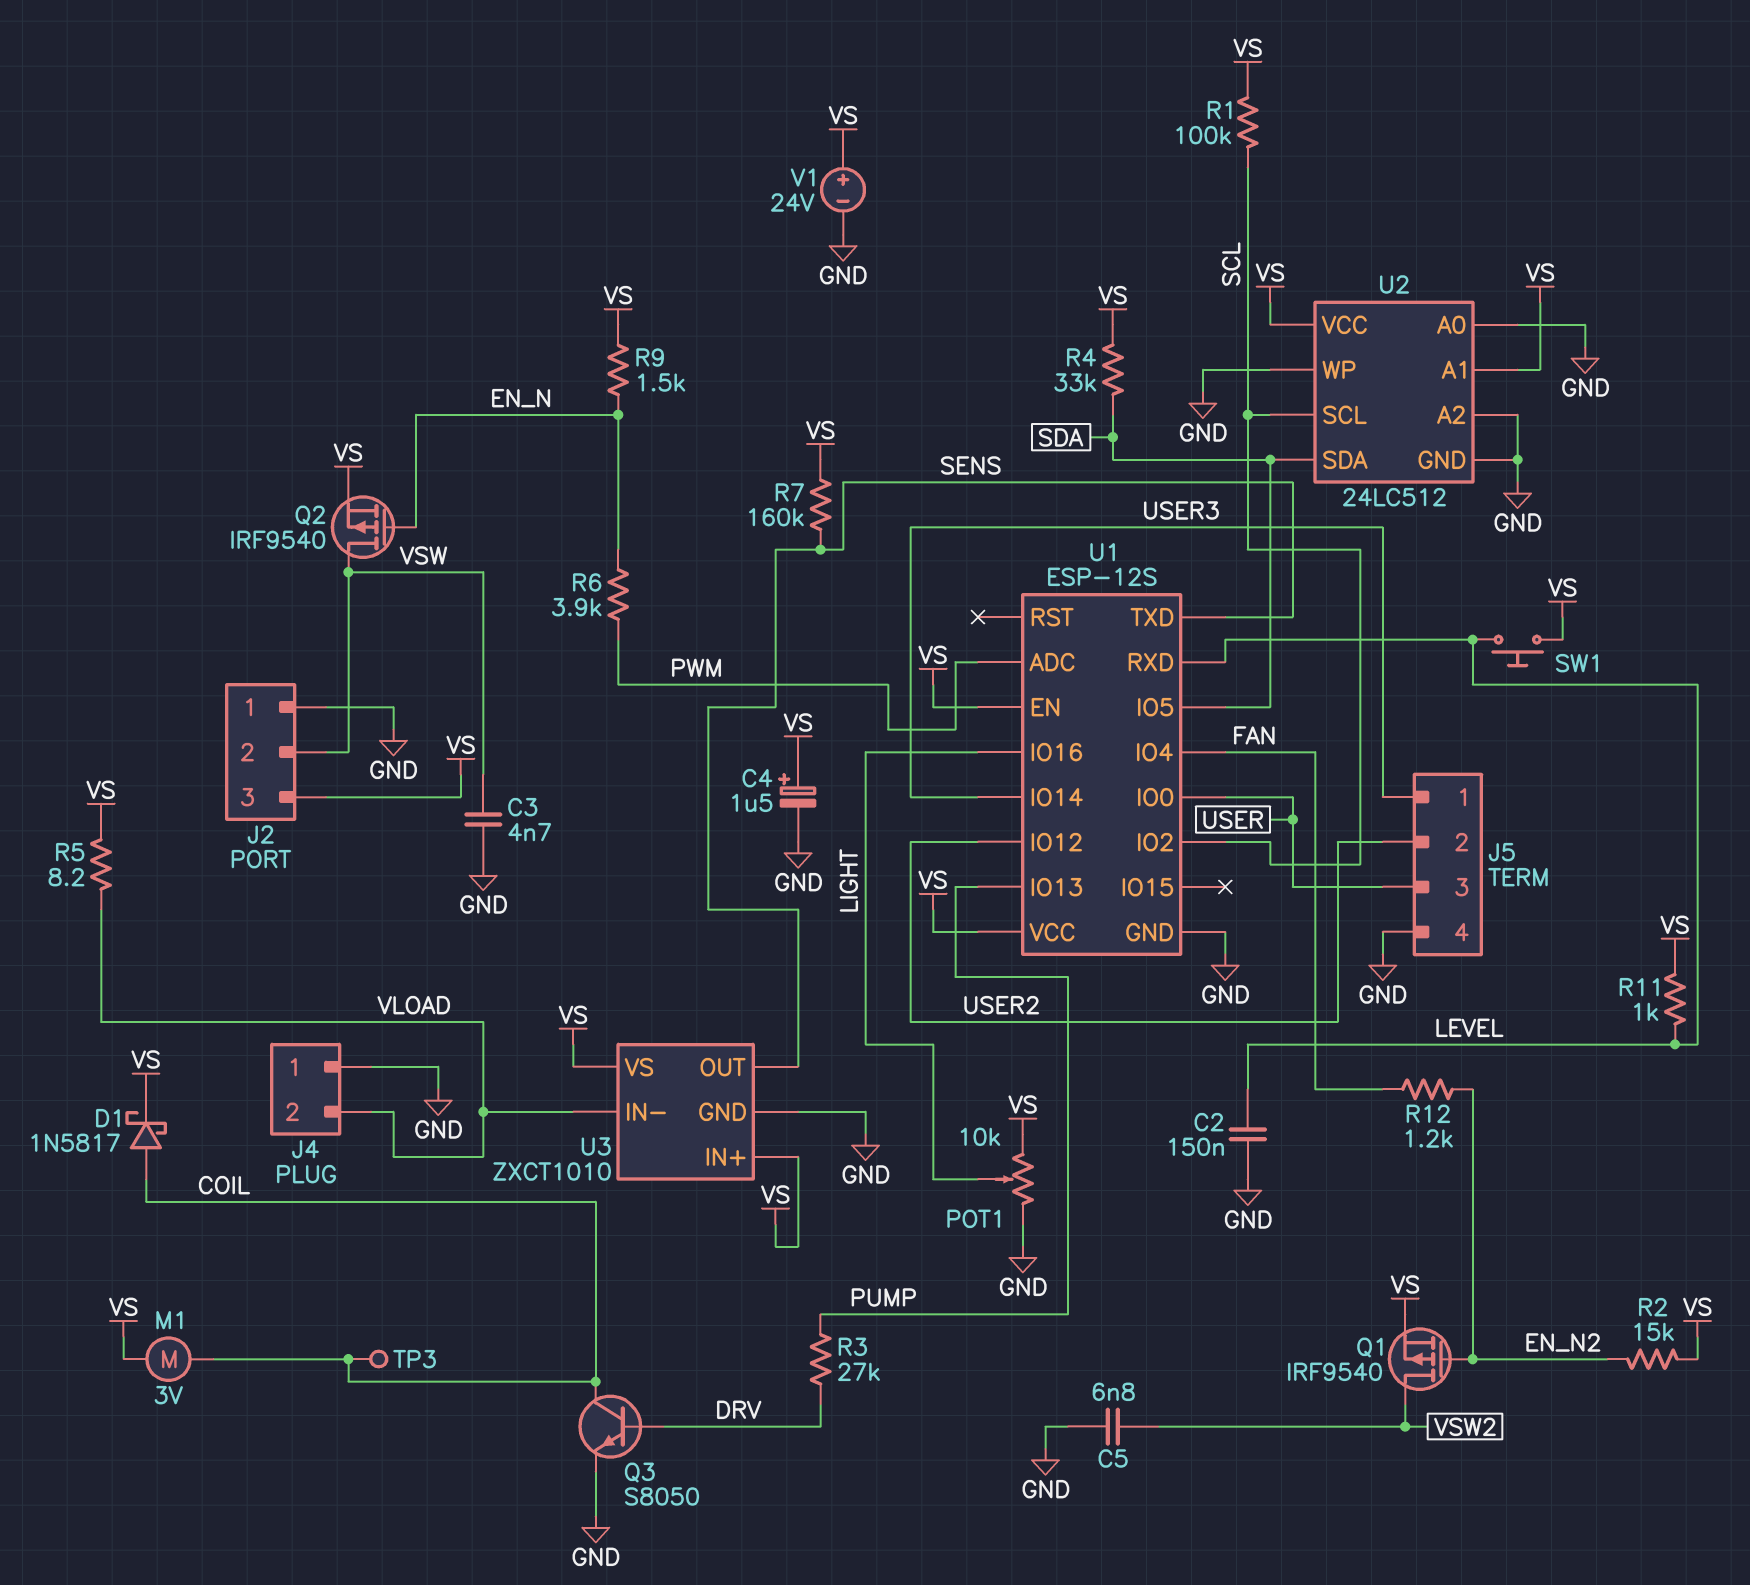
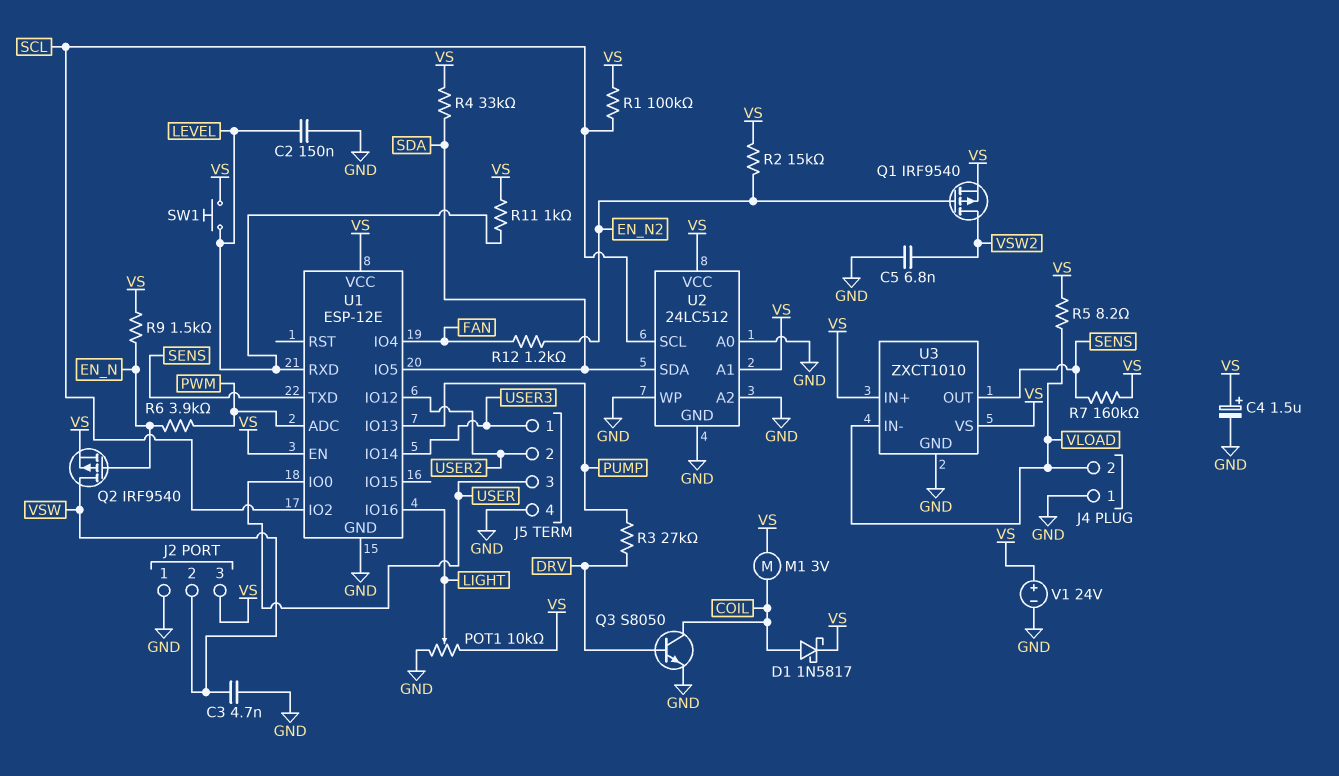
TP3: test point (COIL) -> none
U1: ESP-12S -> ESP-12E

